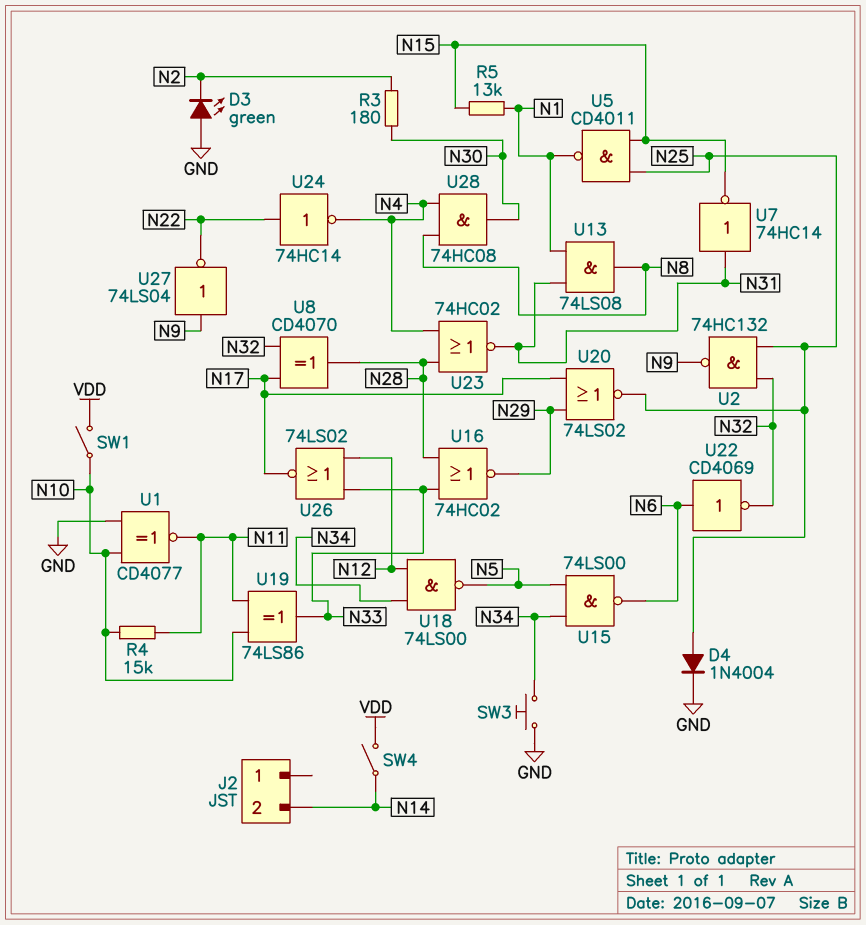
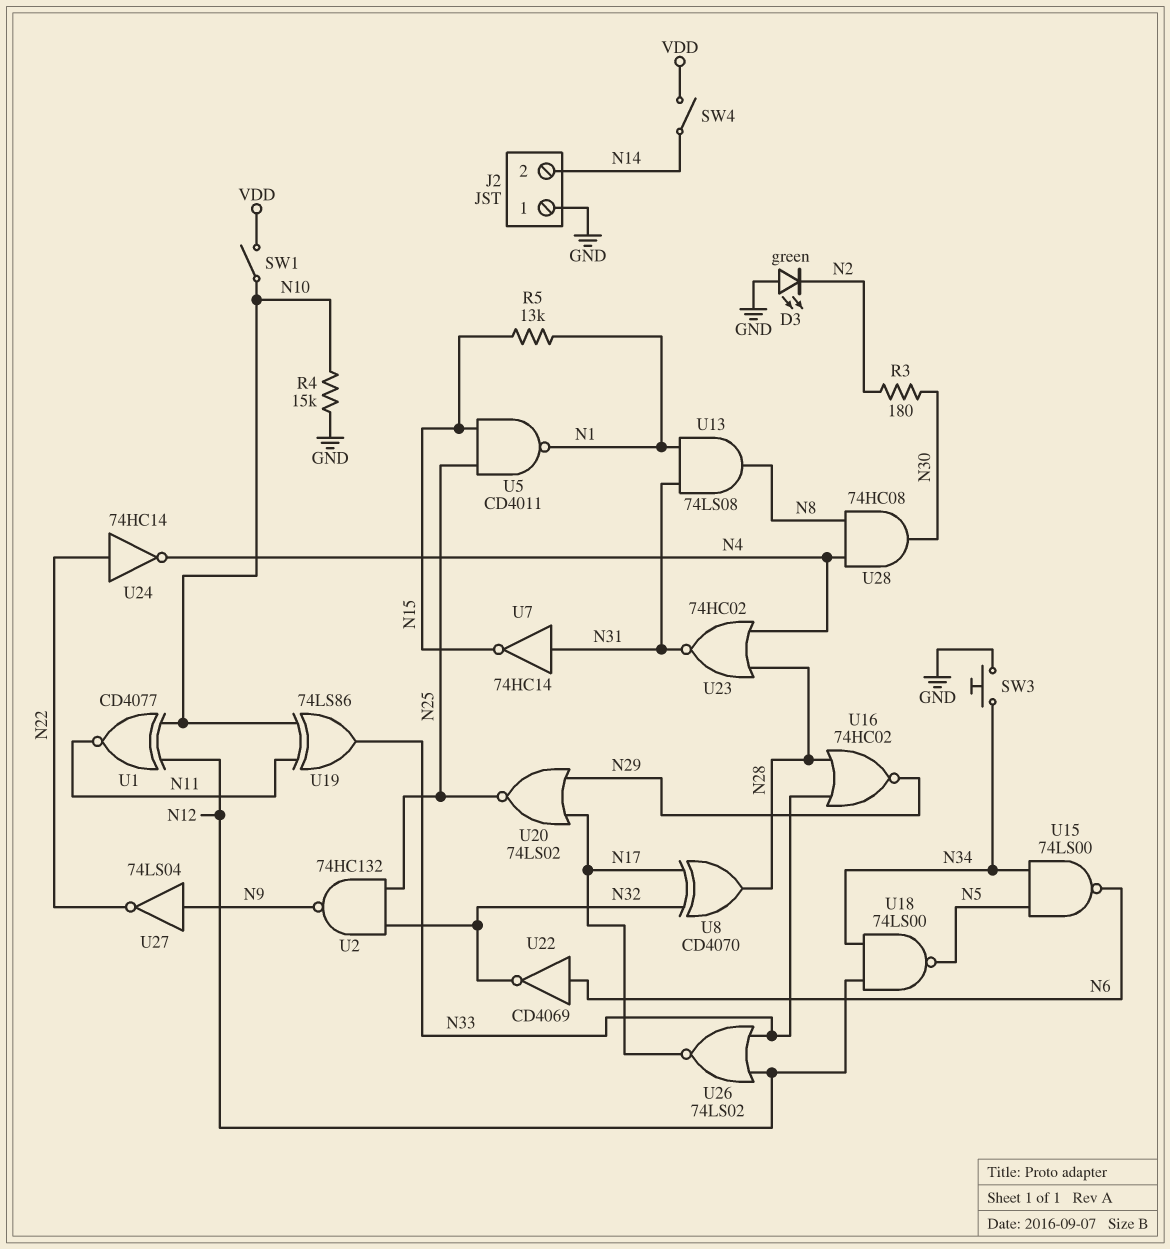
D4: diode 1N4004 (A N25, K GND) -> none
J2 pin 1: none -> GND
R4: 15k (N10, N11) -> 15k (GND, N10)
U1: XNOR CD4077 (in GND, in N10, out N11) -> XNOR CD4077 (in N10, in N12, out N11)

